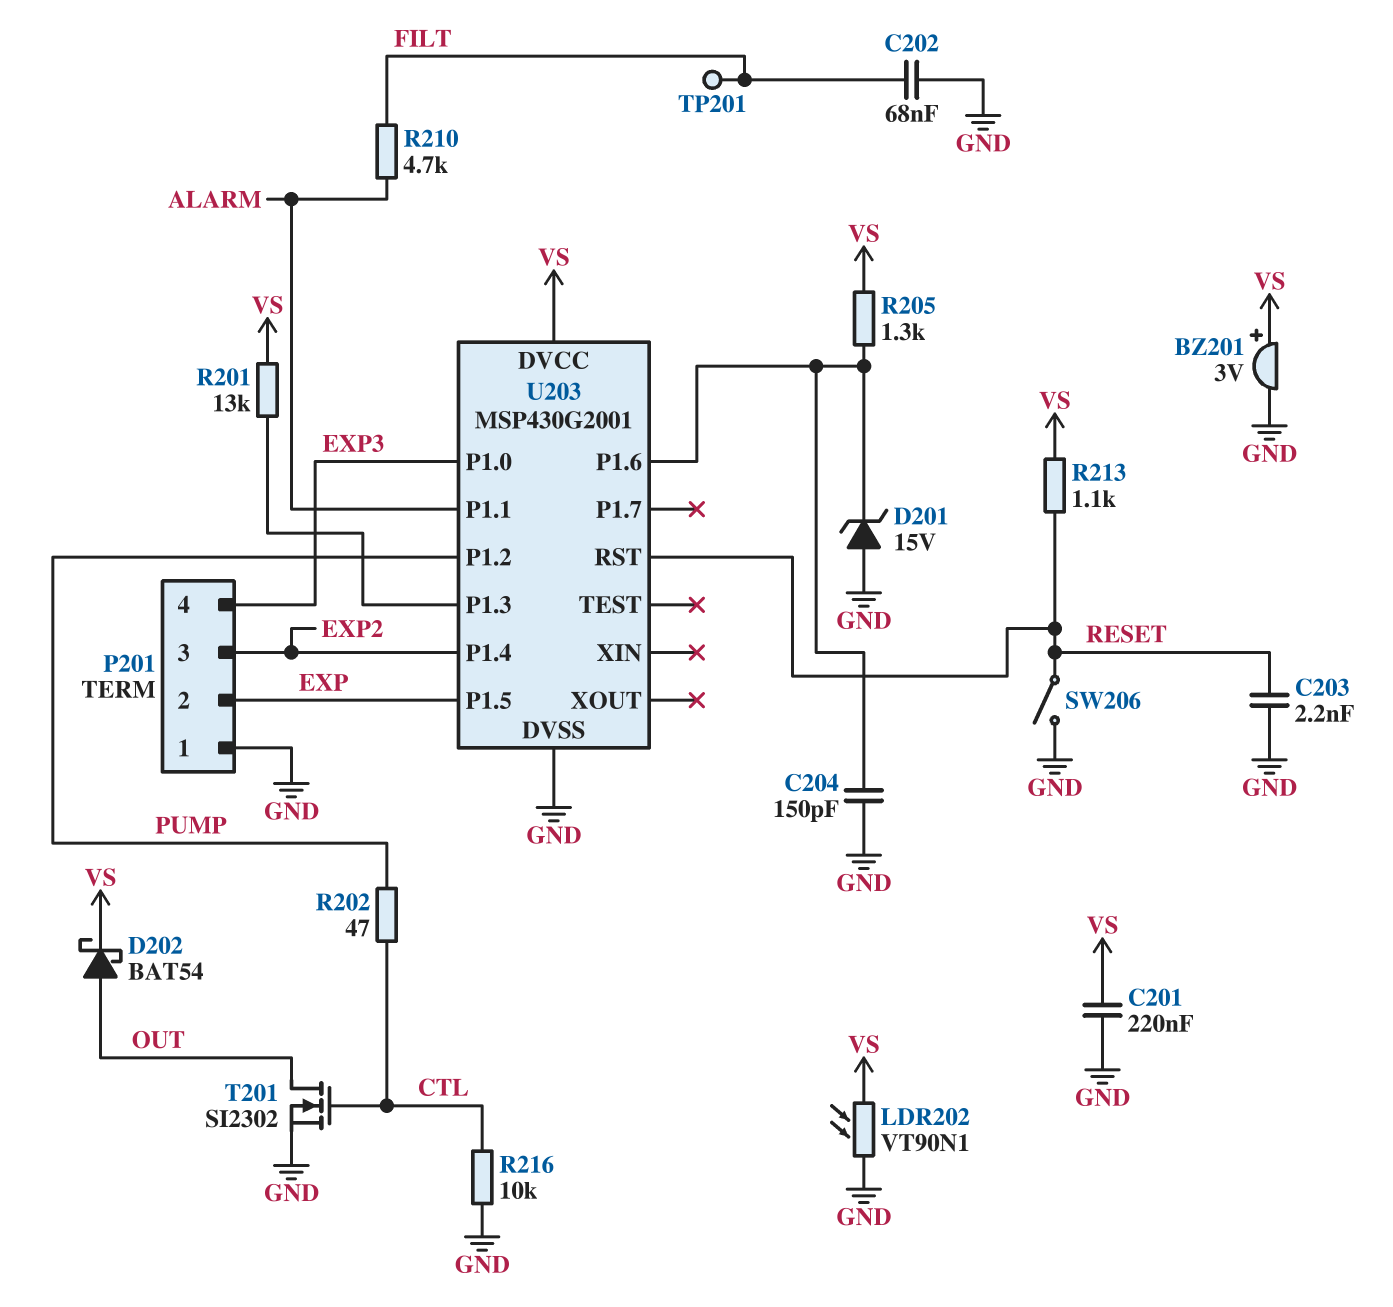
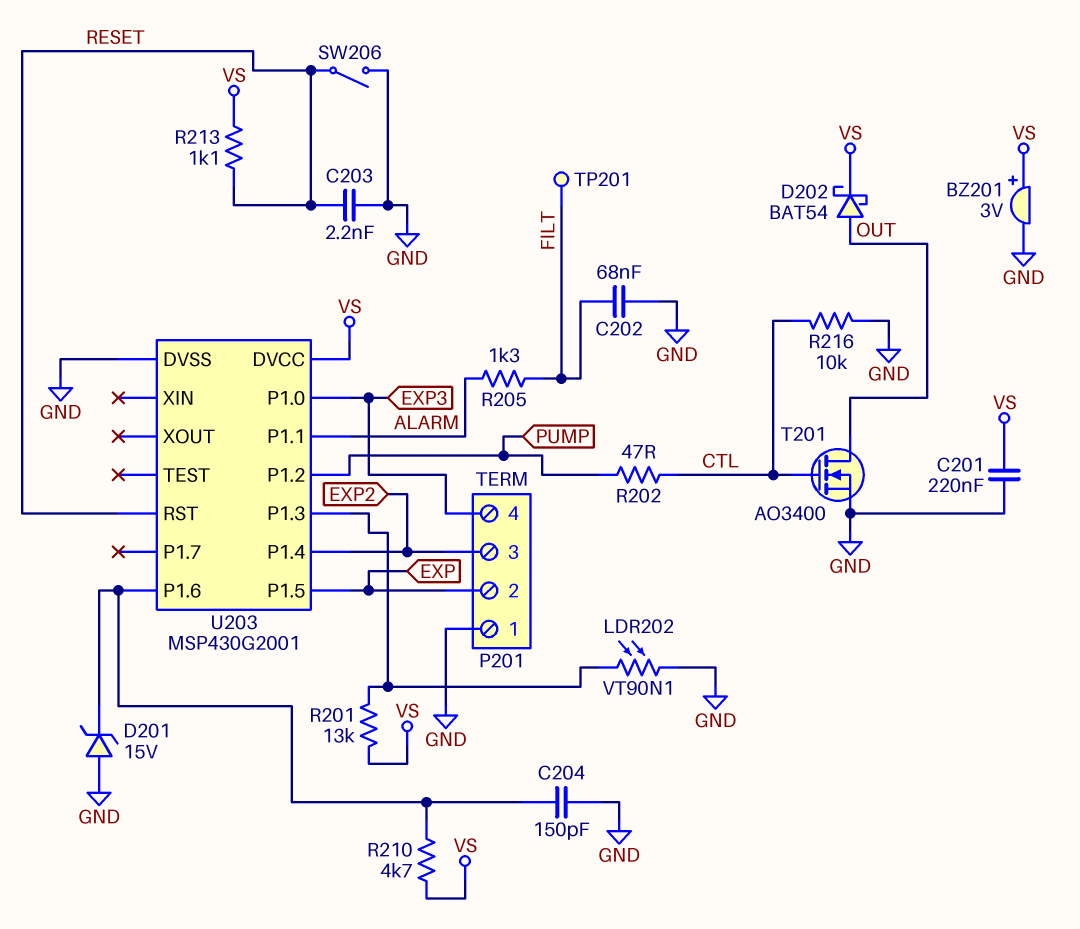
LDR202: VT90N1 (GND, VS) -> VT90N1 (GND, U203/P1.3)
R205: 1.3k (U203/P1.6, VS) -> 1.3k (ALARM, FILT)
R210: 4.7k (ALARM, FILT) -> 4.7k (U203/P1.6, VS)
T201: NMOS SI2302 (G CTL, D OUT, S GND) -> NMOS AO3400 (G CTL, D OUT, S GND)

